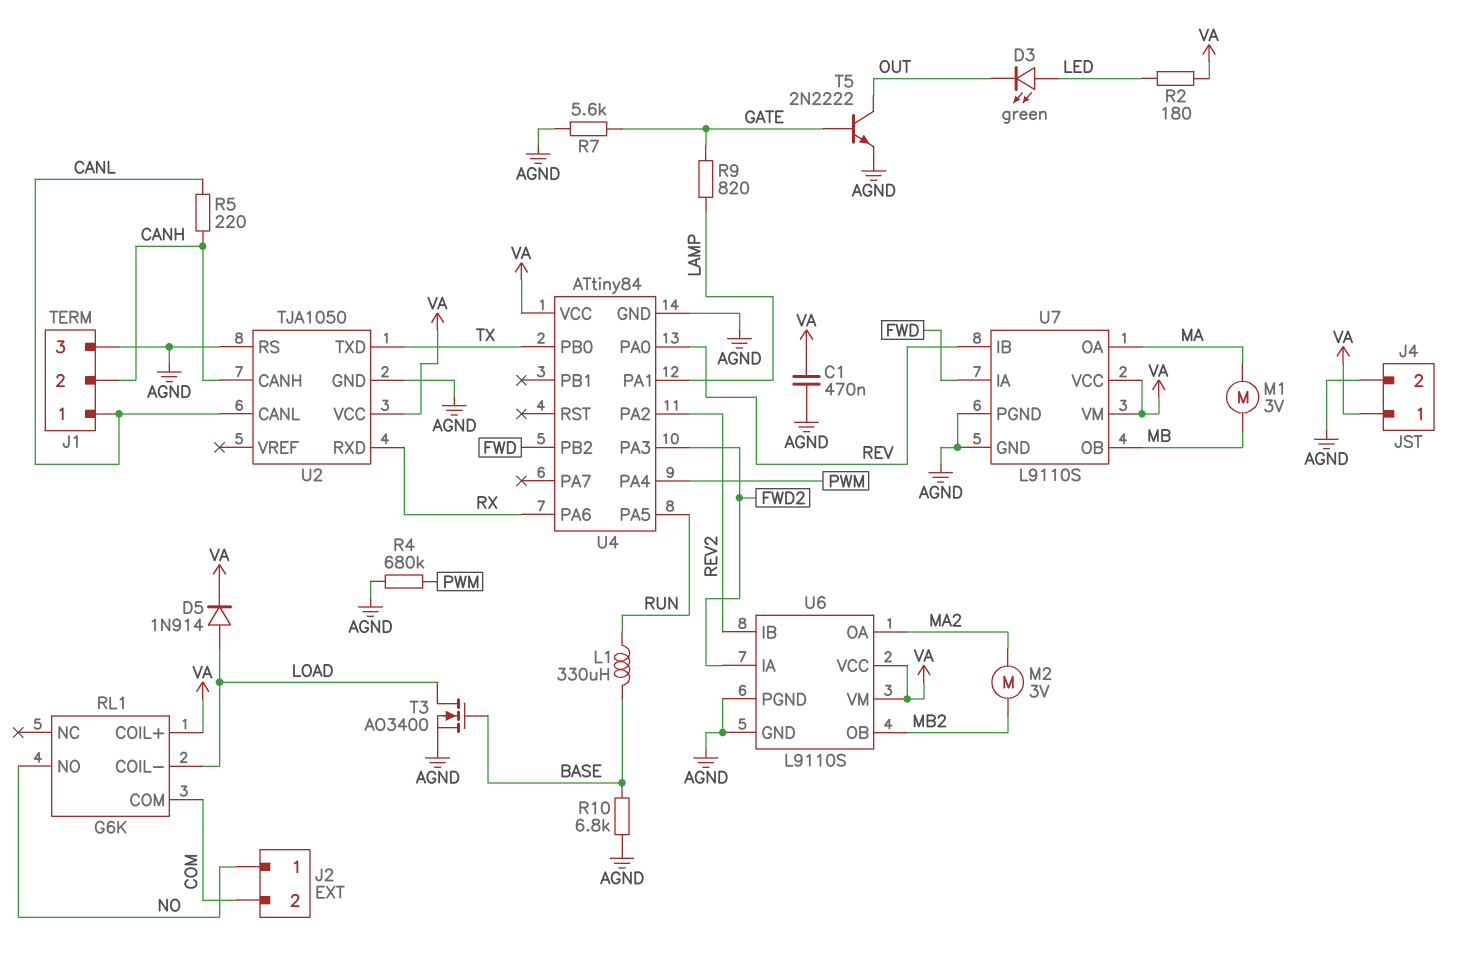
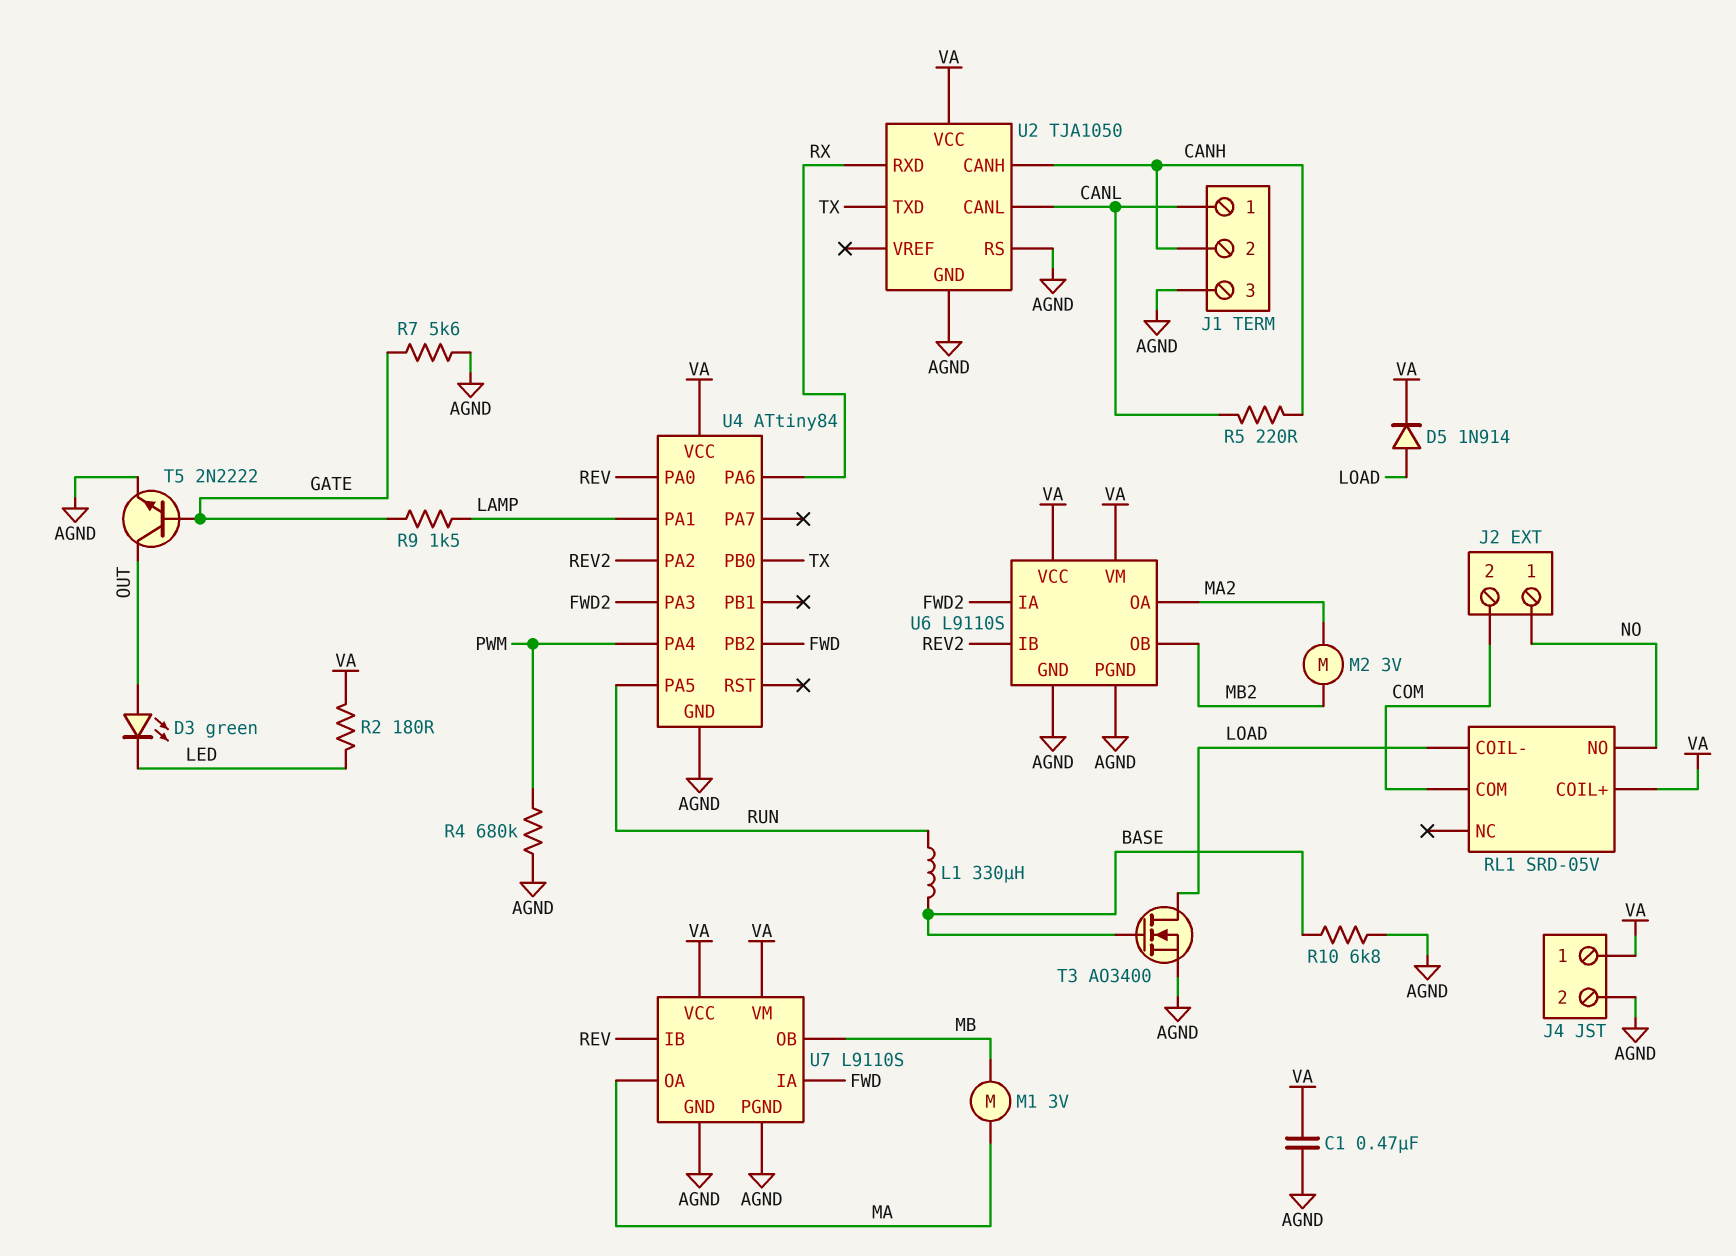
D3: LED green (A LED, K OUT) -> LED green (A OUT, K LED)
R9: 820 (GATE, LAMP) -> 1.5k (GATE, LAMP)
RL1: G6K -> SRD-05V

